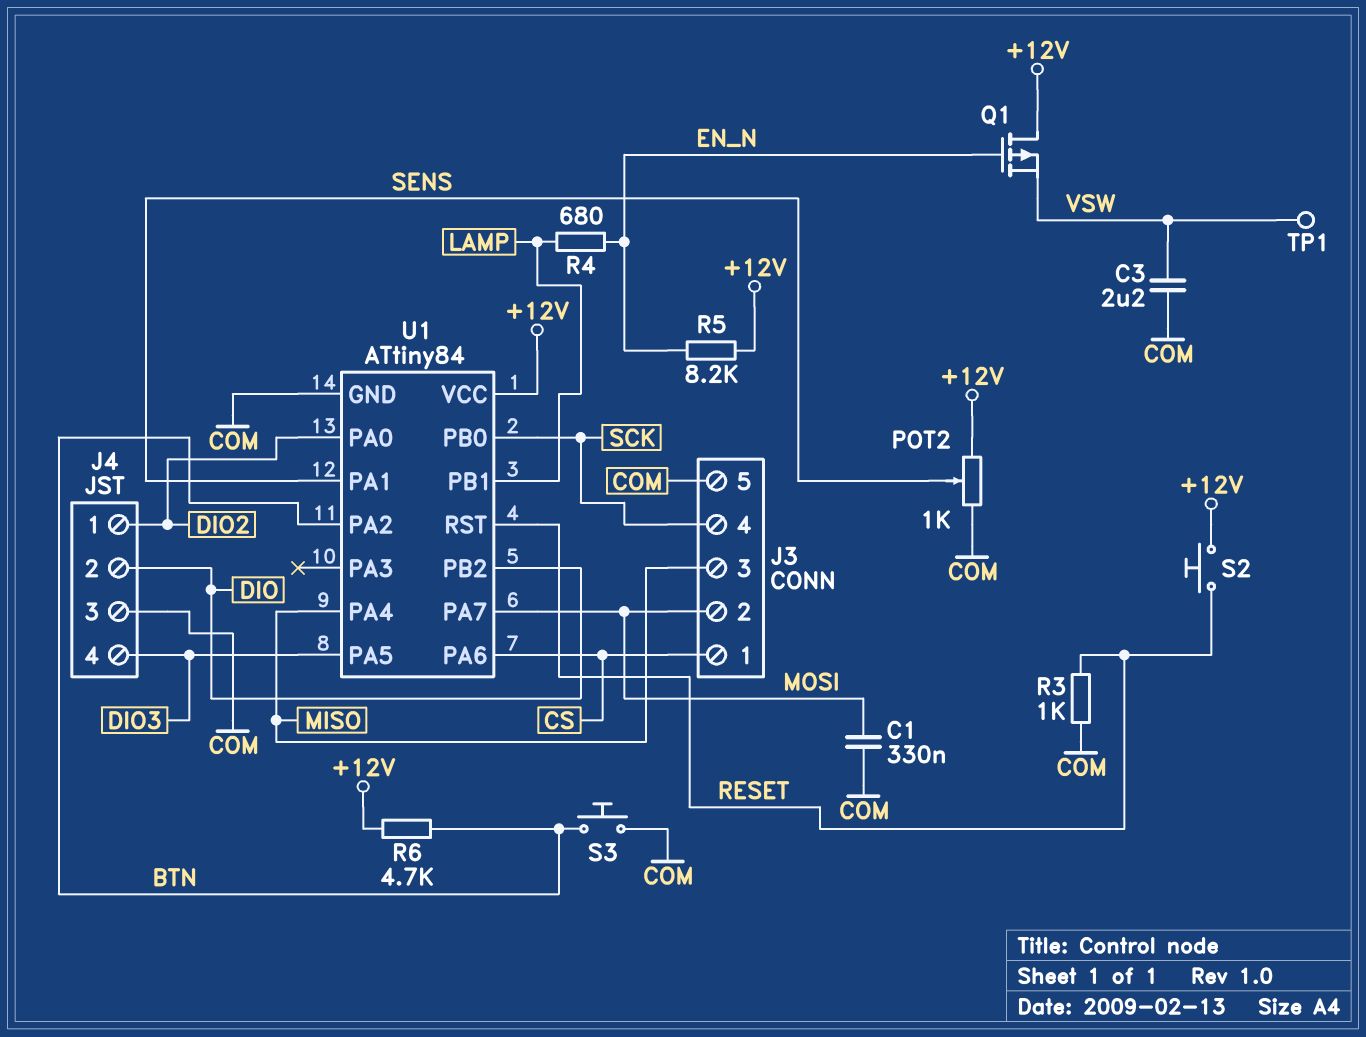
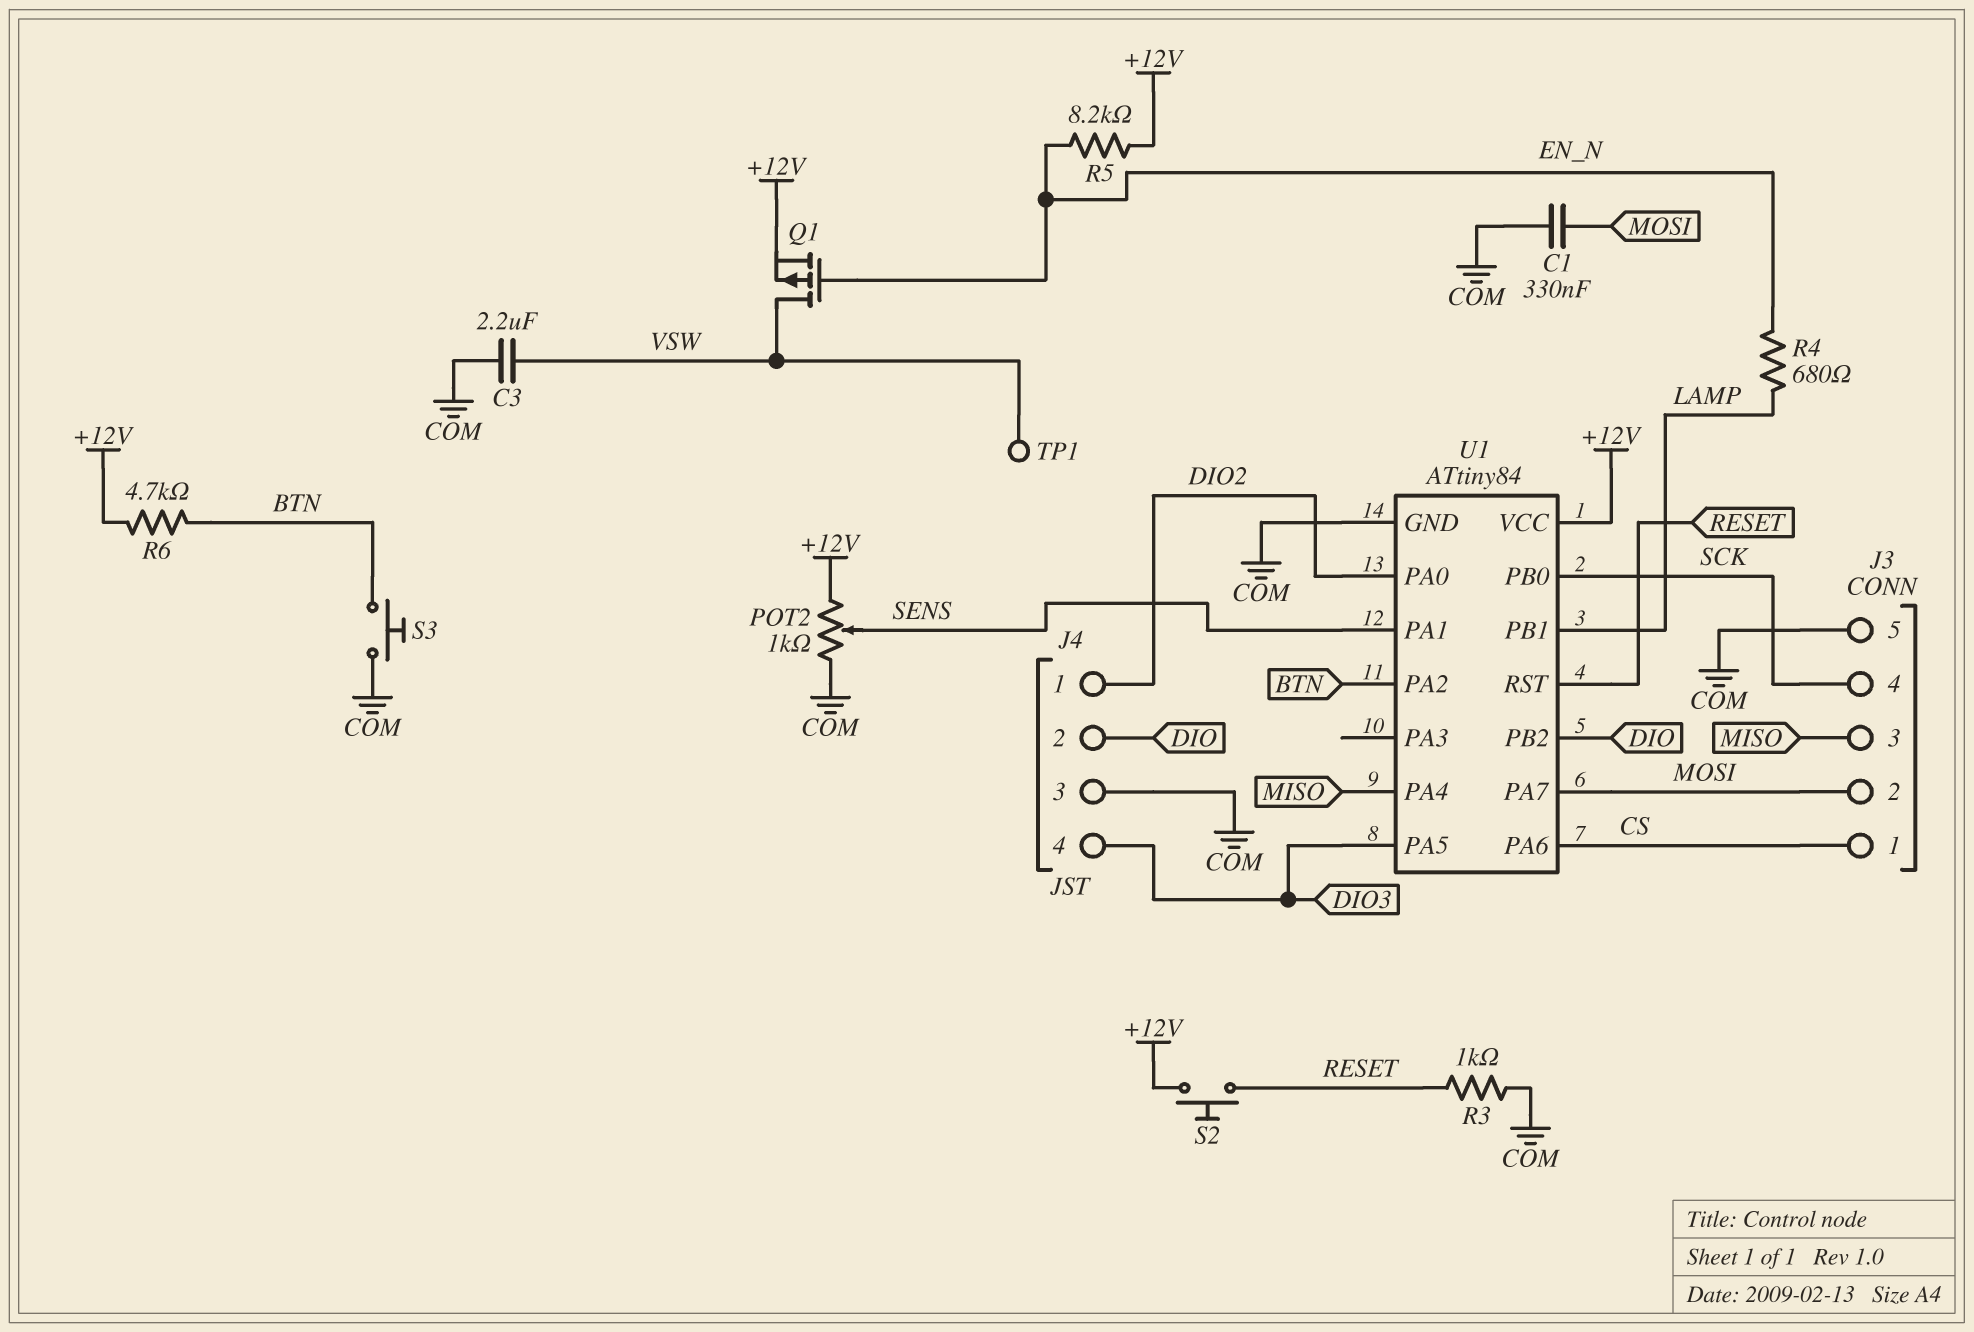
Q1: PMOS (G EN_N, D +12V, S VSW) -> PMOS (G EN_N, D VSW, S +12V)

